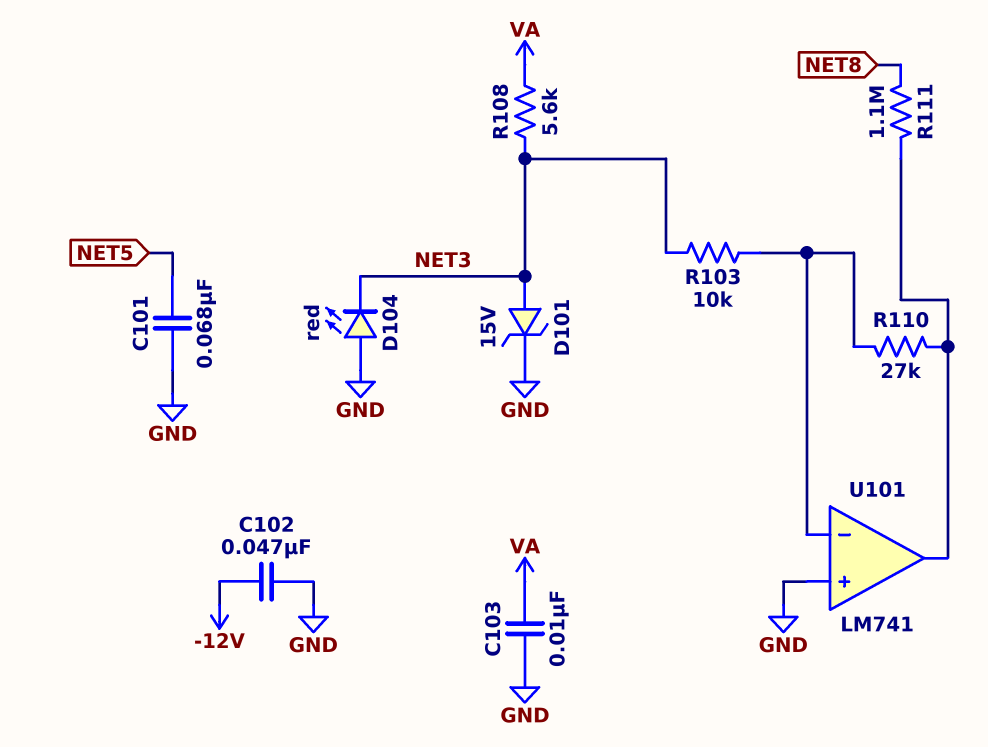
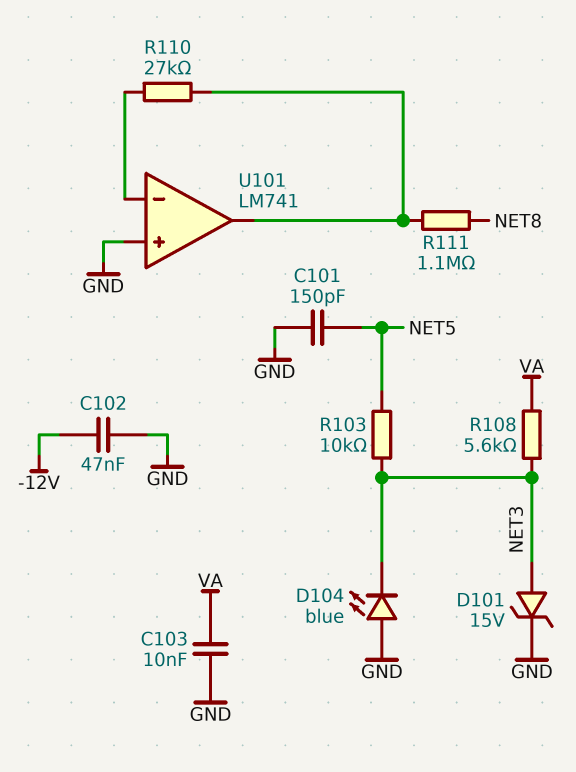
C101: 68nF (GND, NET5) -> 150pF (GND, NET5)
D104: LED red (A GND, K NET3) -> LED blue (A GND, K NET3)
R103: 10k (NET3, U101/in-) -> 10k (NET3, NET5)

